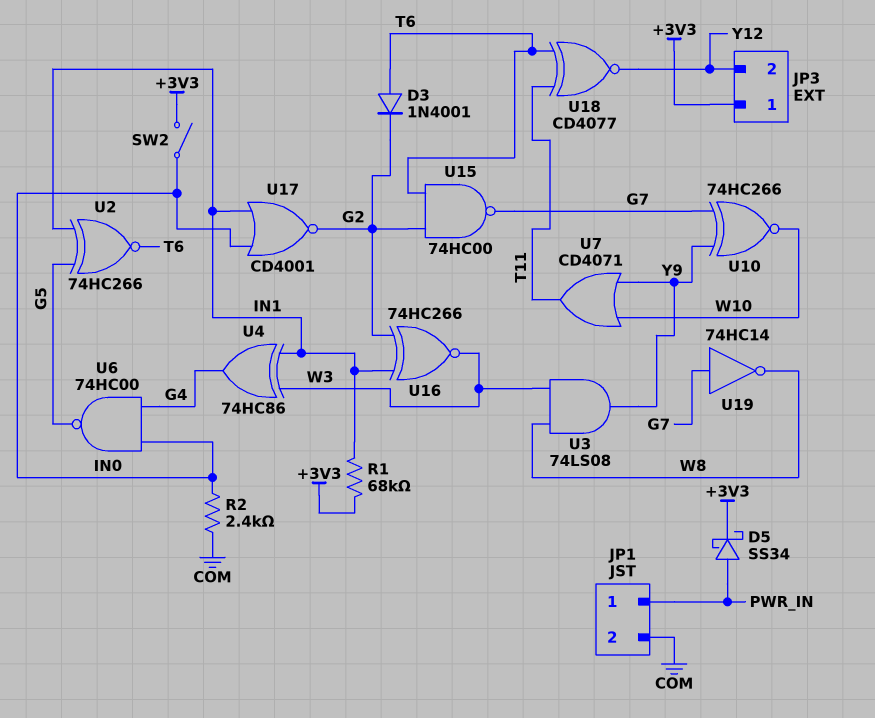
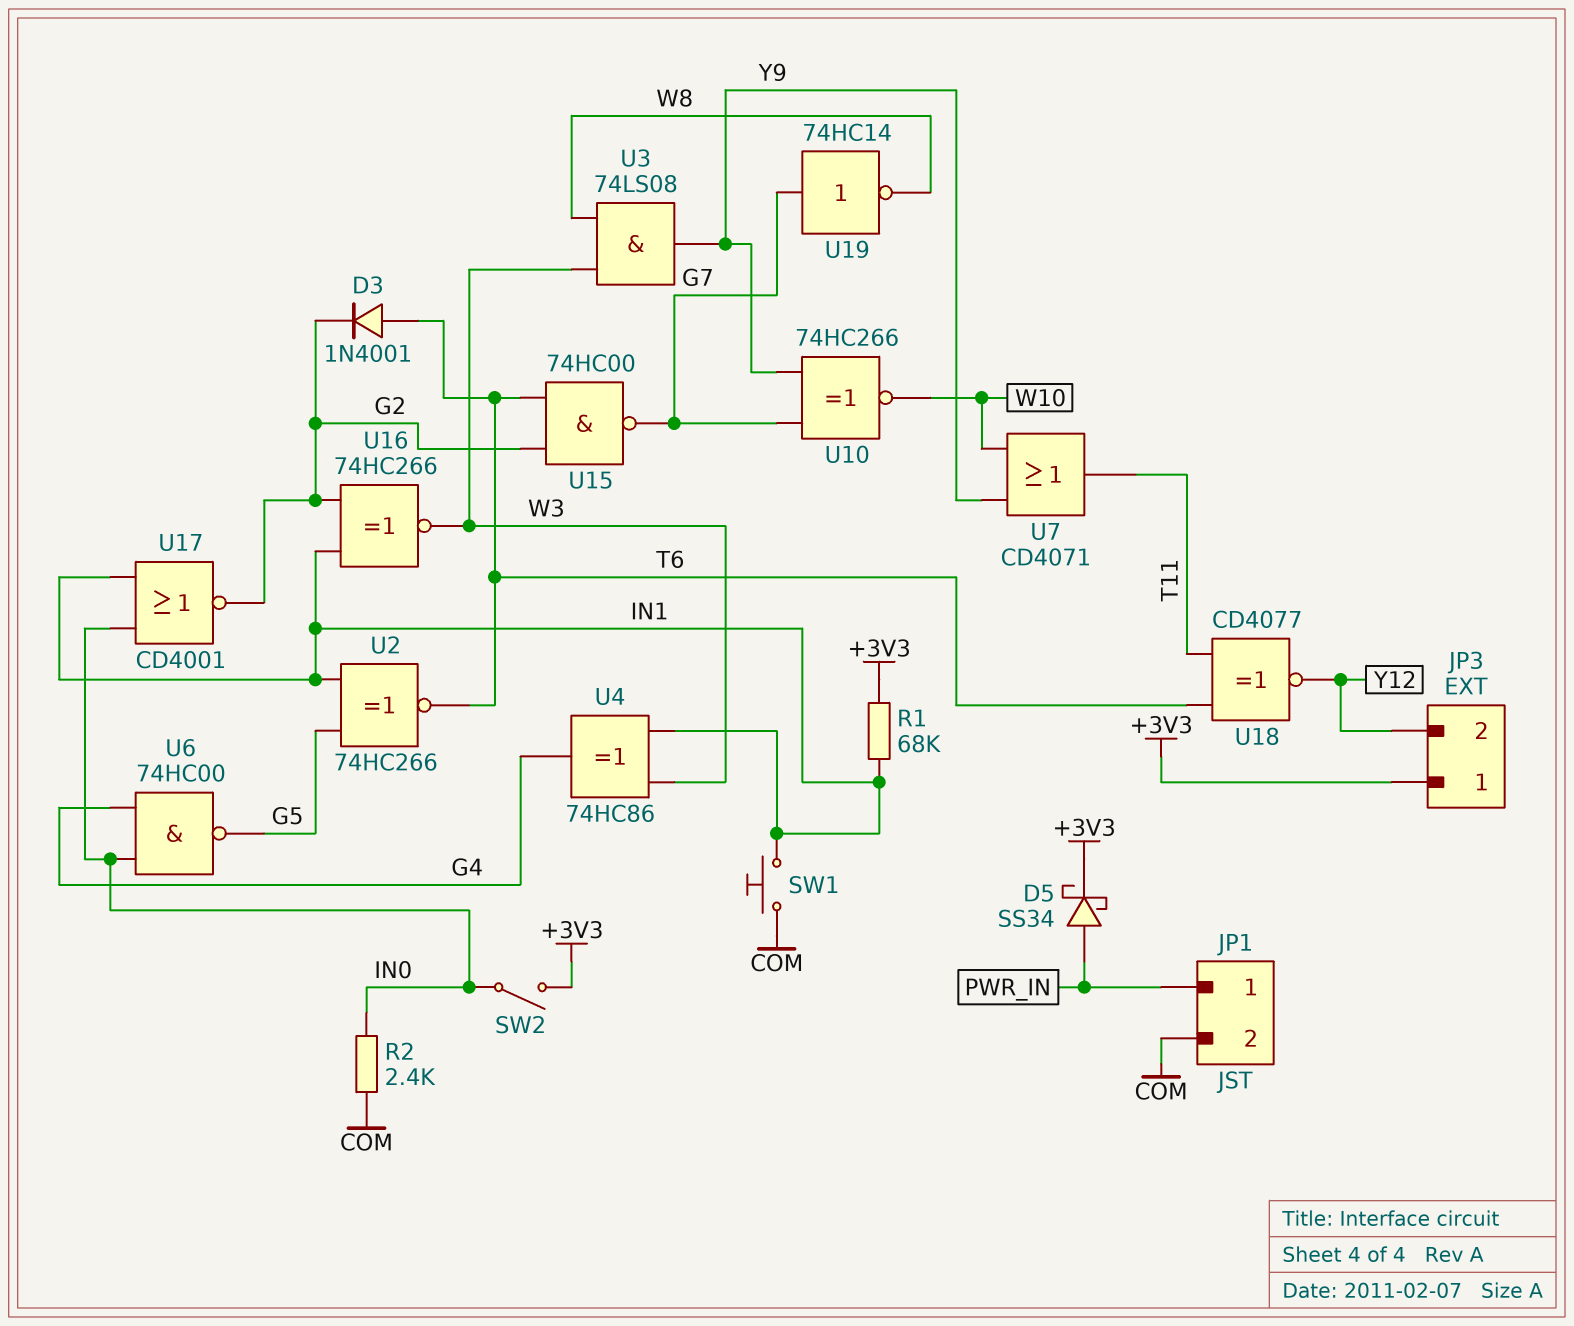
SW1: none -> button (COM, IN1)

